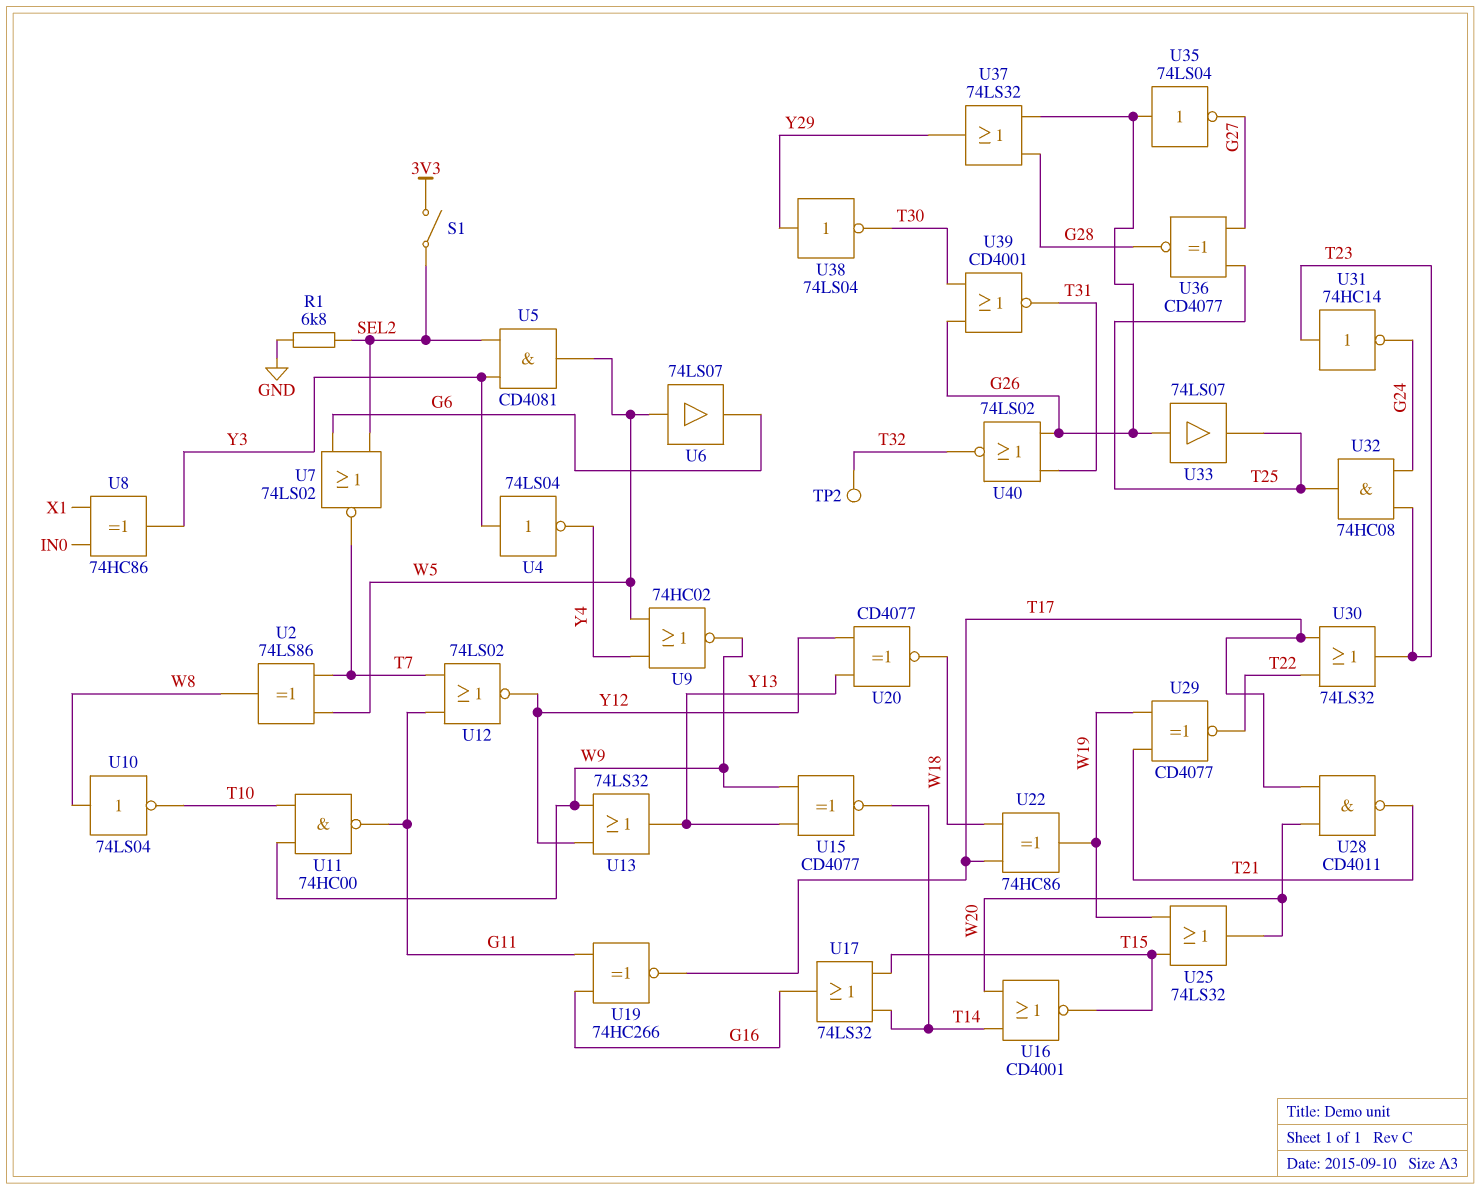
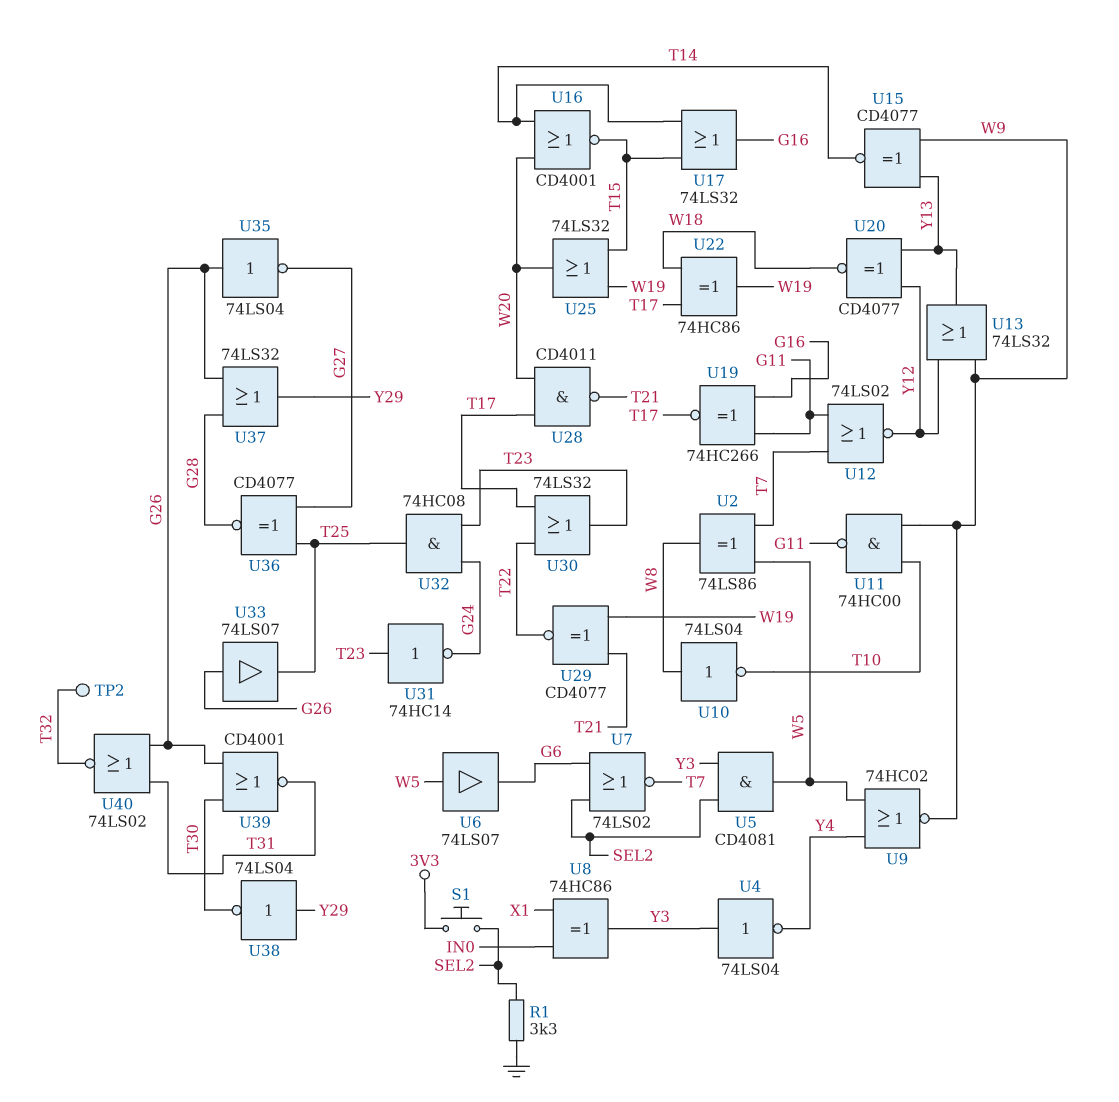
R1: 6.8k (GND, SEL2) -> 3.3k (GND, SEL2)
S1: switch (3V3, SEL2) -> button (3V3, SEL2)

